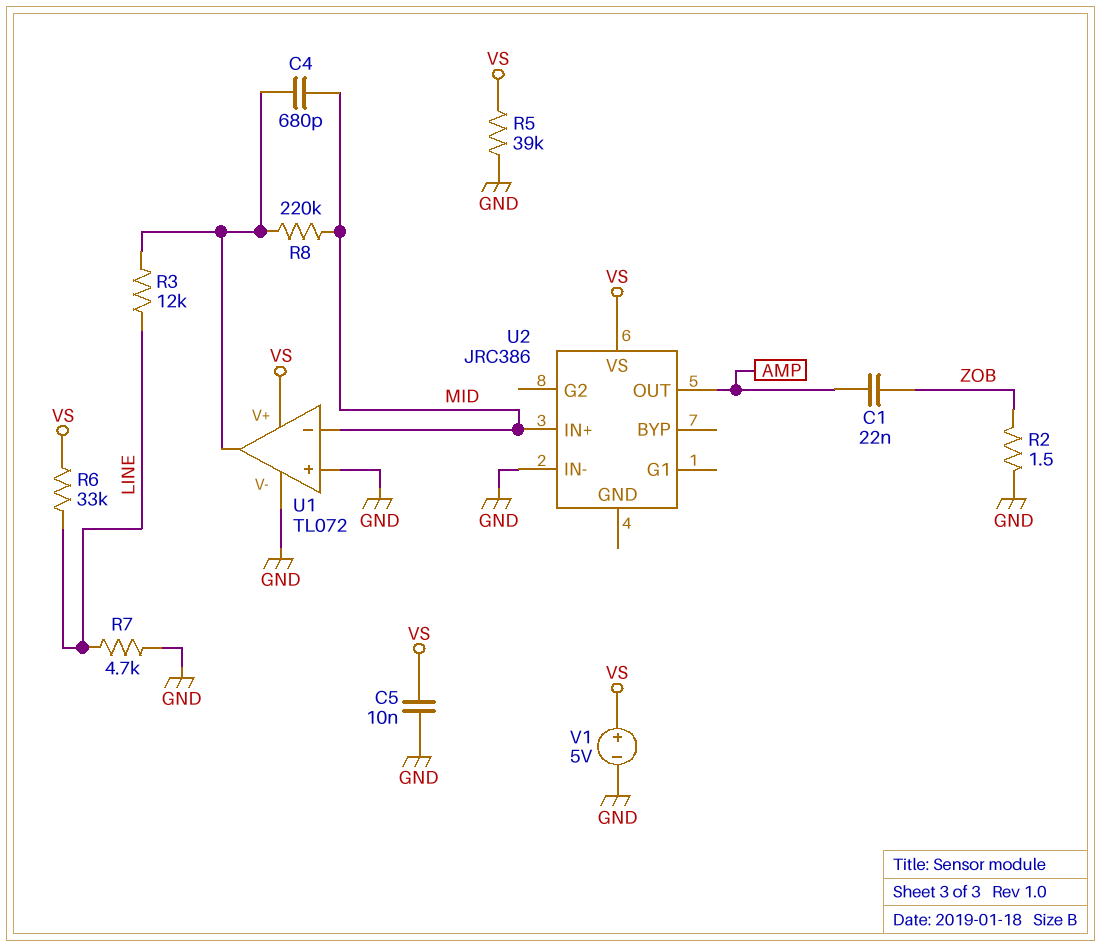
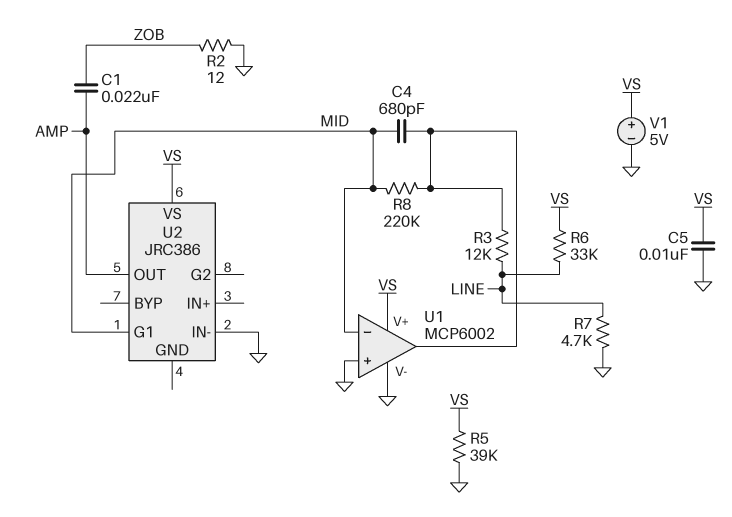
R2: 1.5 (GND, ZOB) -> 12 (GND, ZOB)
U1: TL072 -> MCP6002
U2 pin G1: none -> MID
U2 pin IN+: MID -> none

